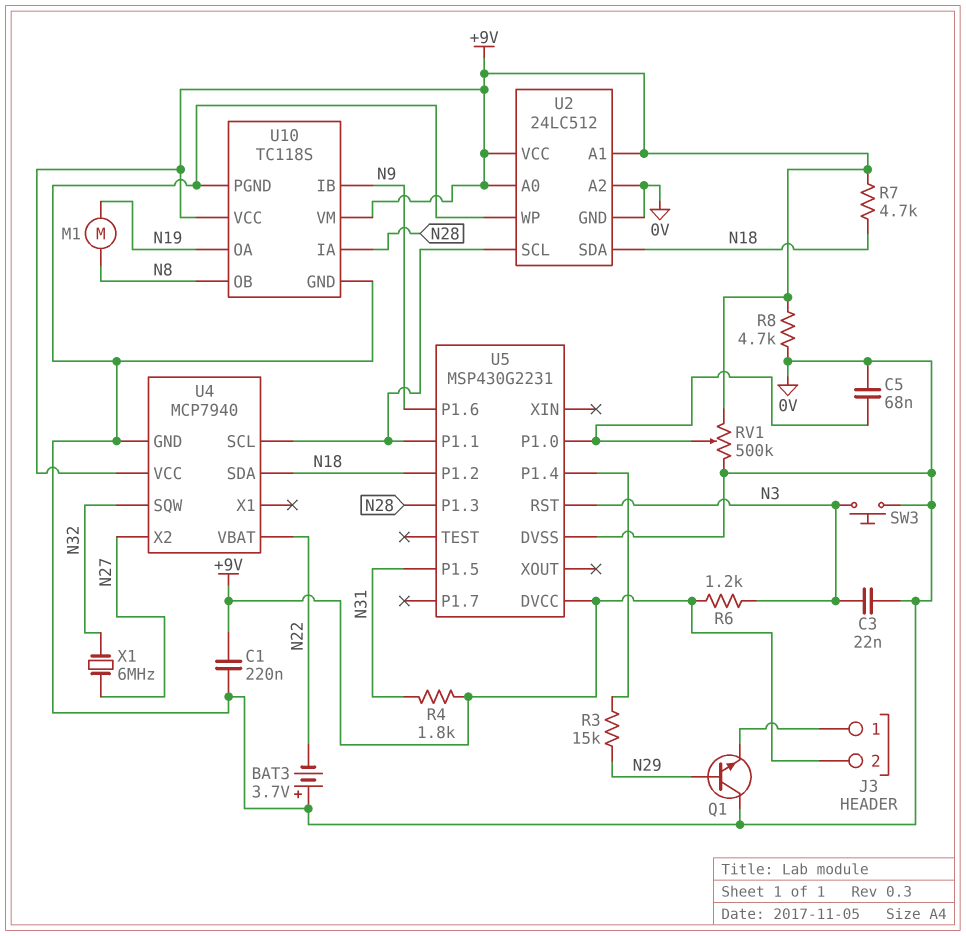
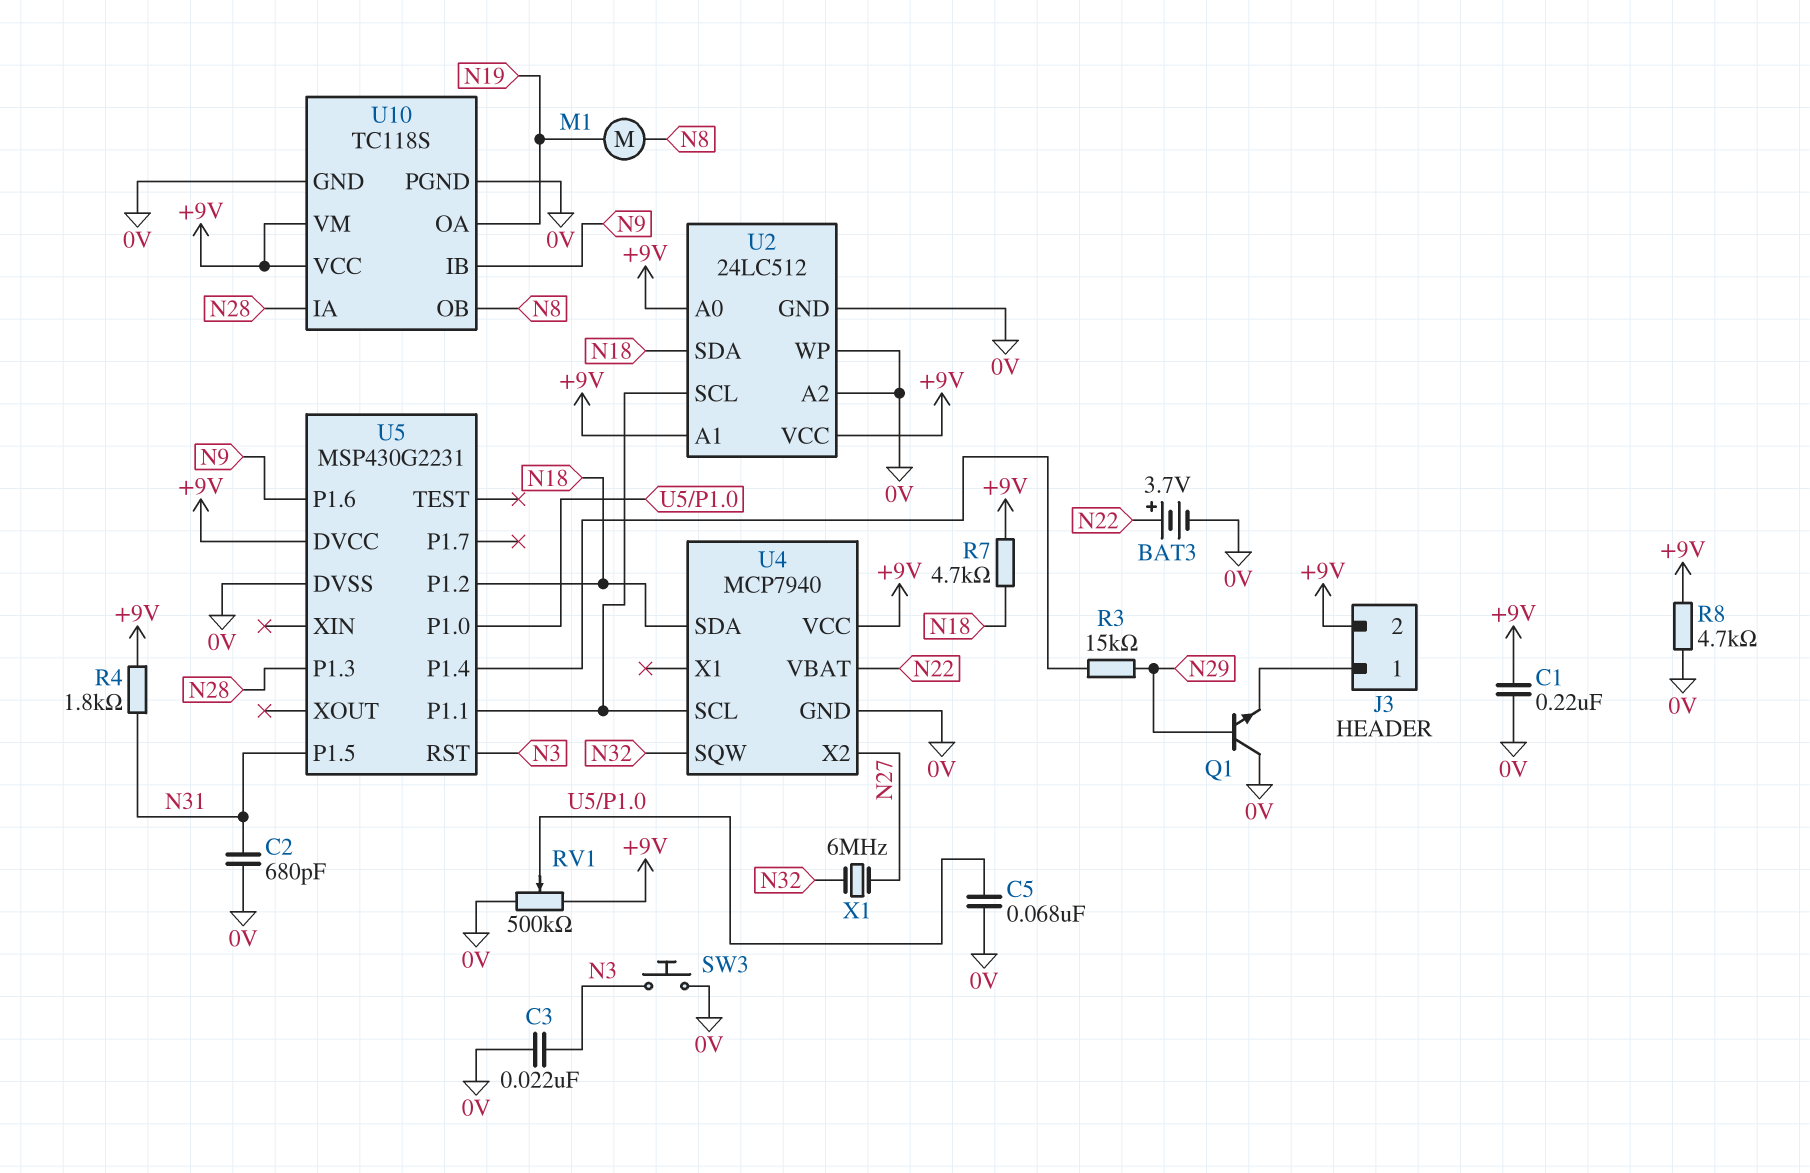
BAT3: 3.7V (plus 0V, minus N22) -> 3.7V (plus N22, minus 0V)
C2: none -> 680pF (0V, N31)
R6: 1.2k (+9V, N3) -> none

